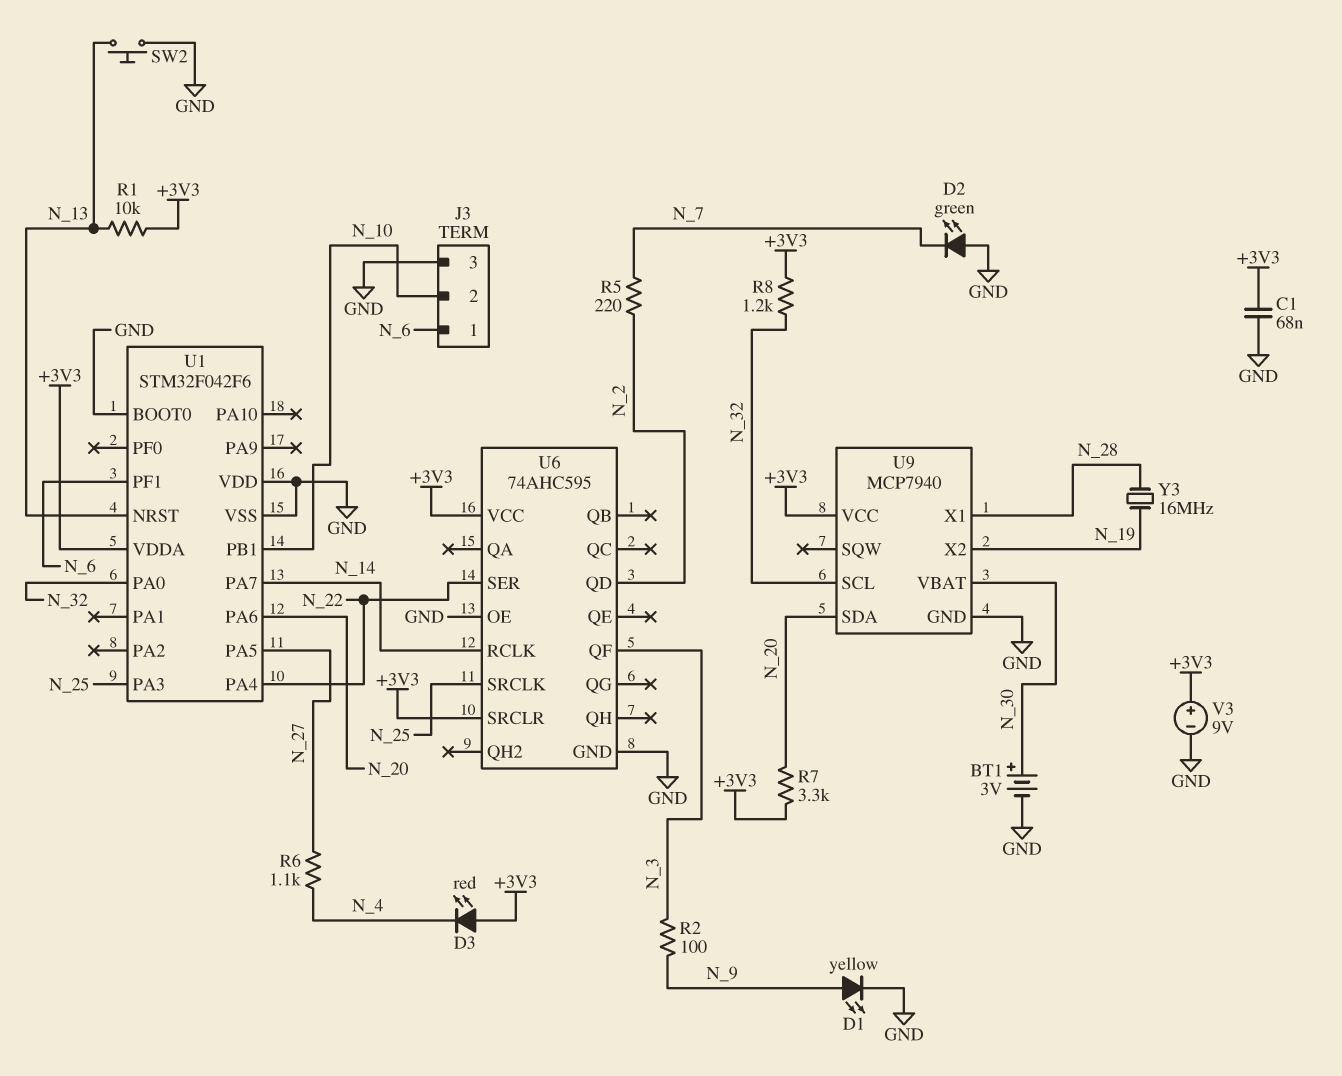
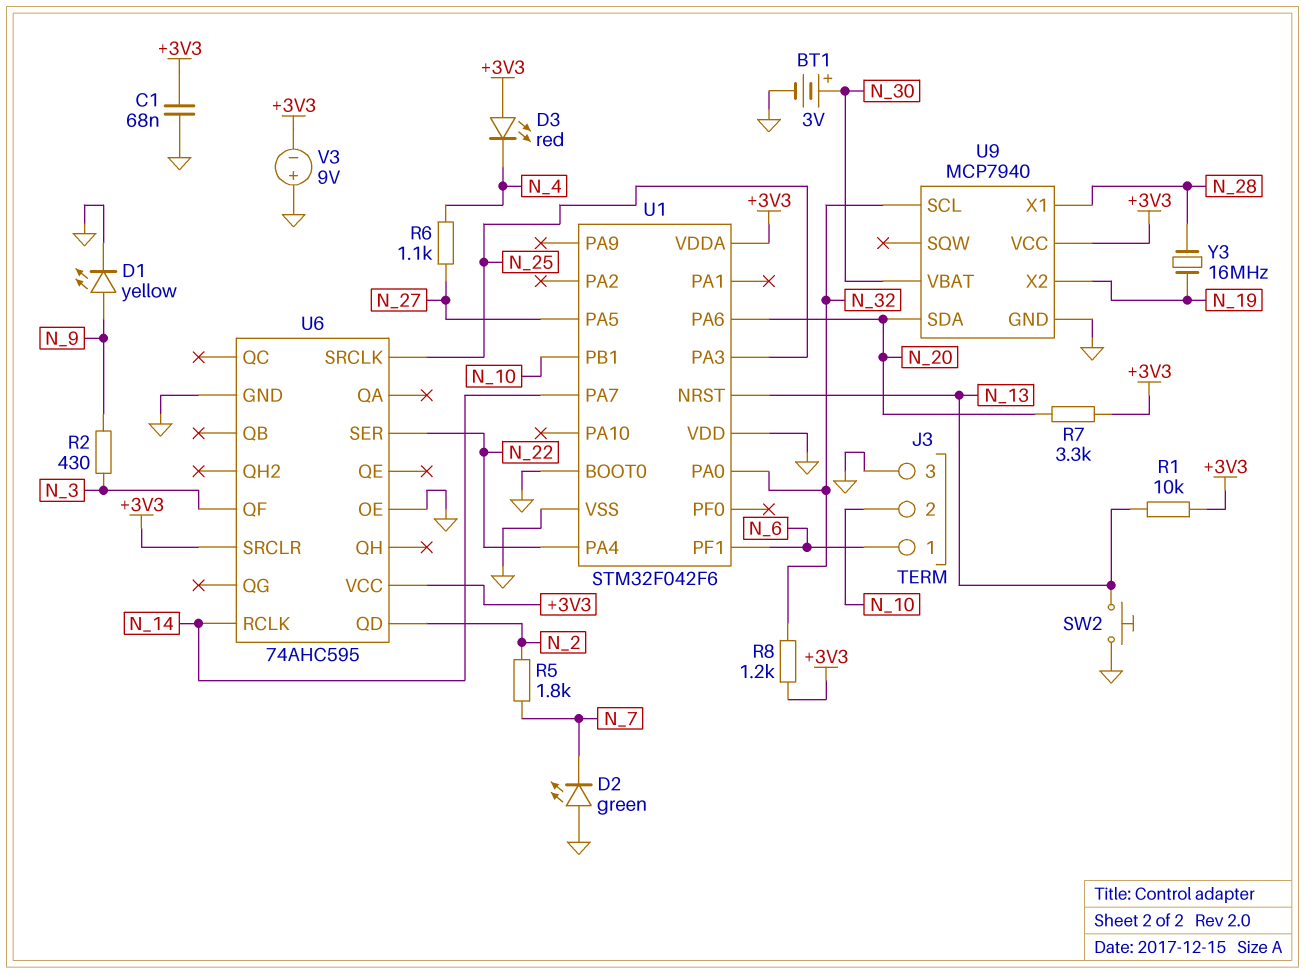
R2: 100 (N_3, N_9) -> 430 (N_3, N_9)
R5: 220 (N_2, N_7) -> 1.8k (N_2, N_7)
V3: 9V (plus +3V3, minus GND) -> 9V (plus GND, minus +3V3)

